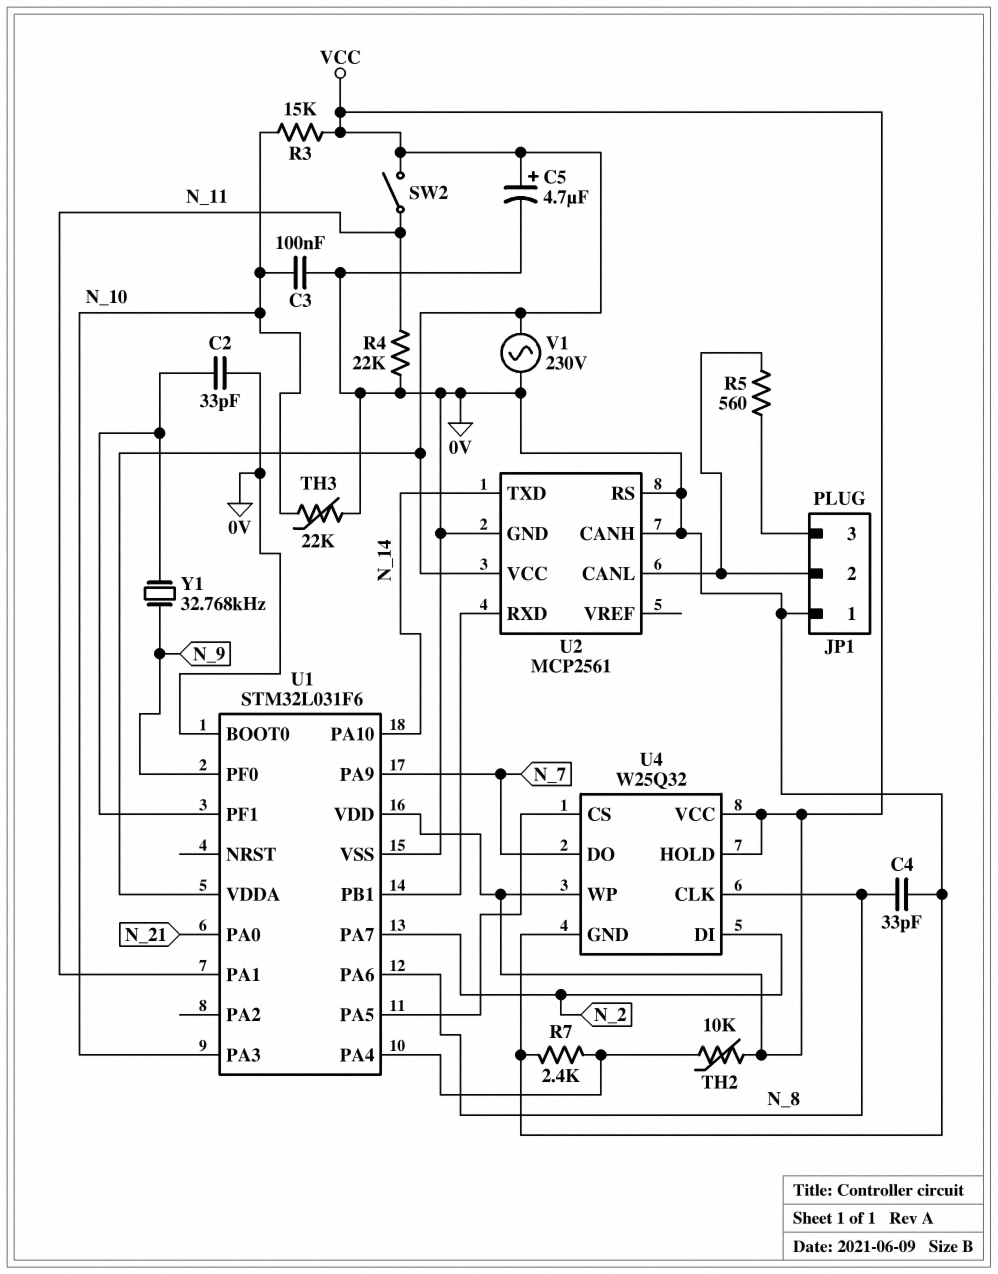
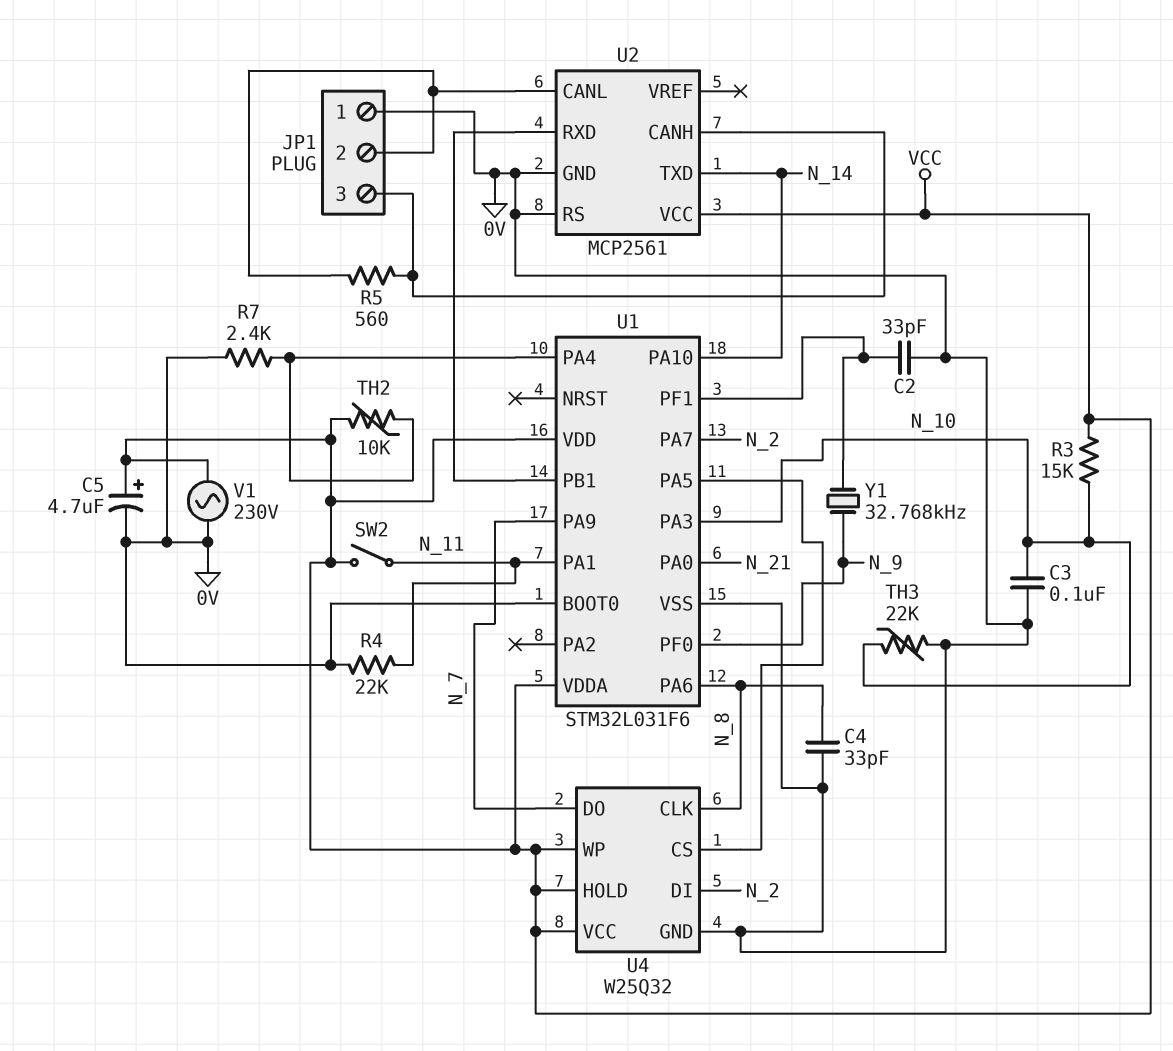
U2 pin CANH: 0V -> JP1/3

